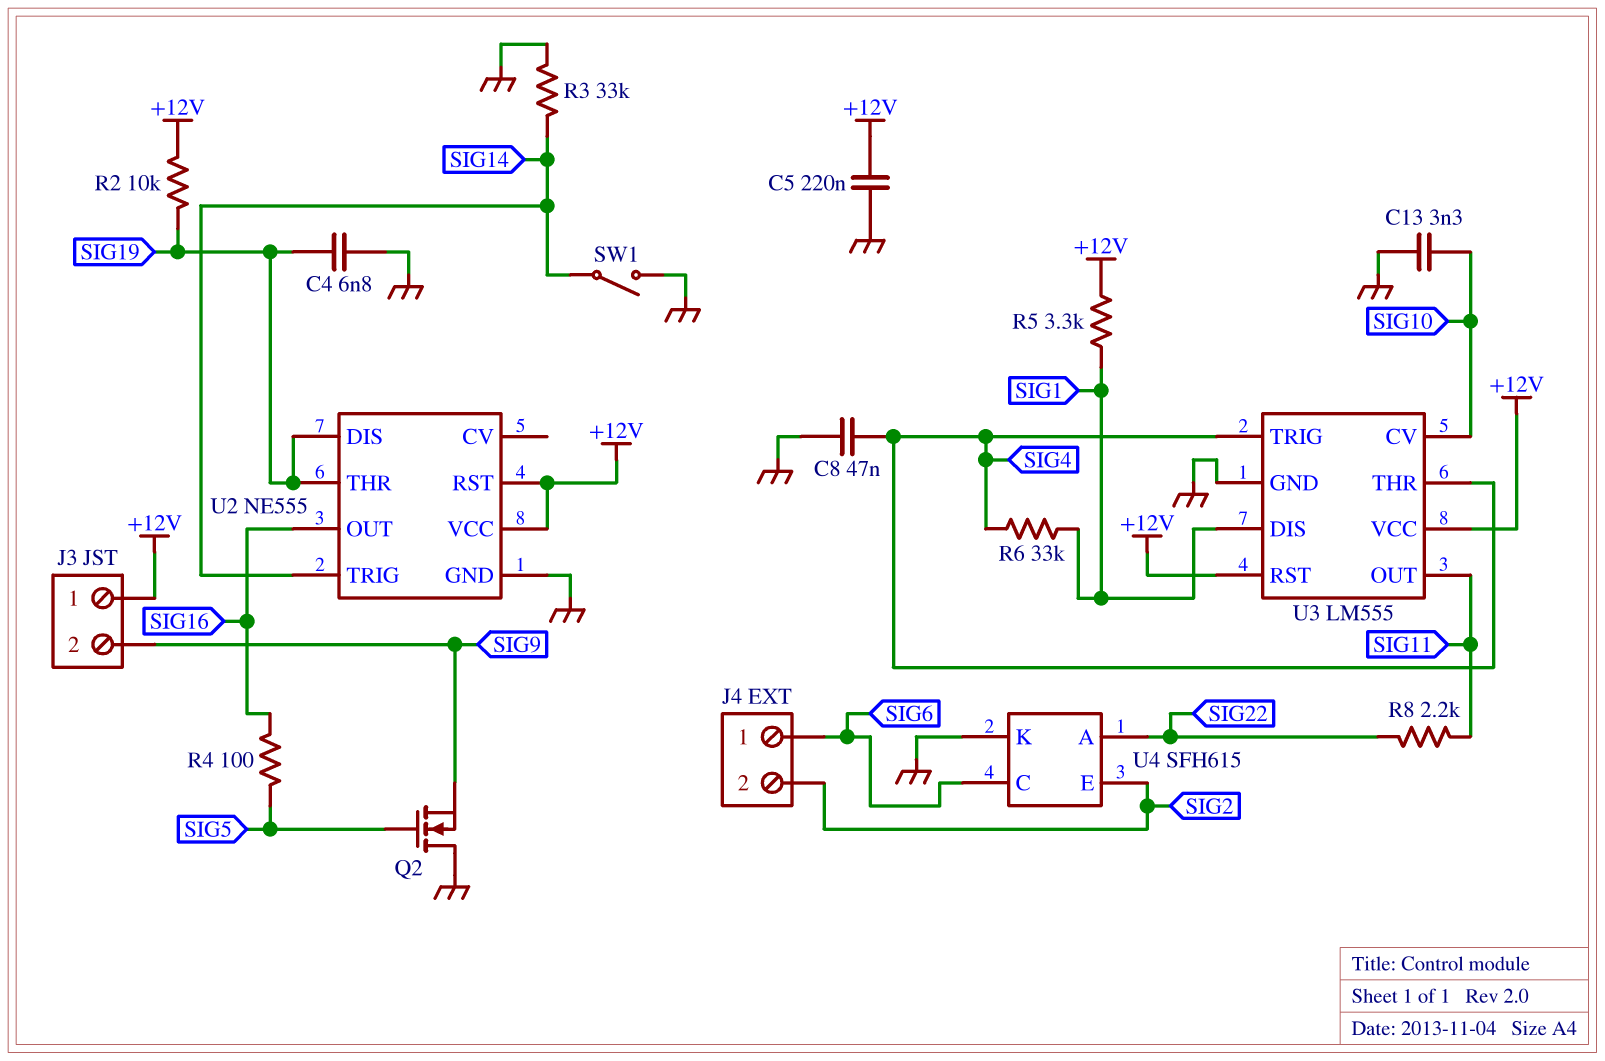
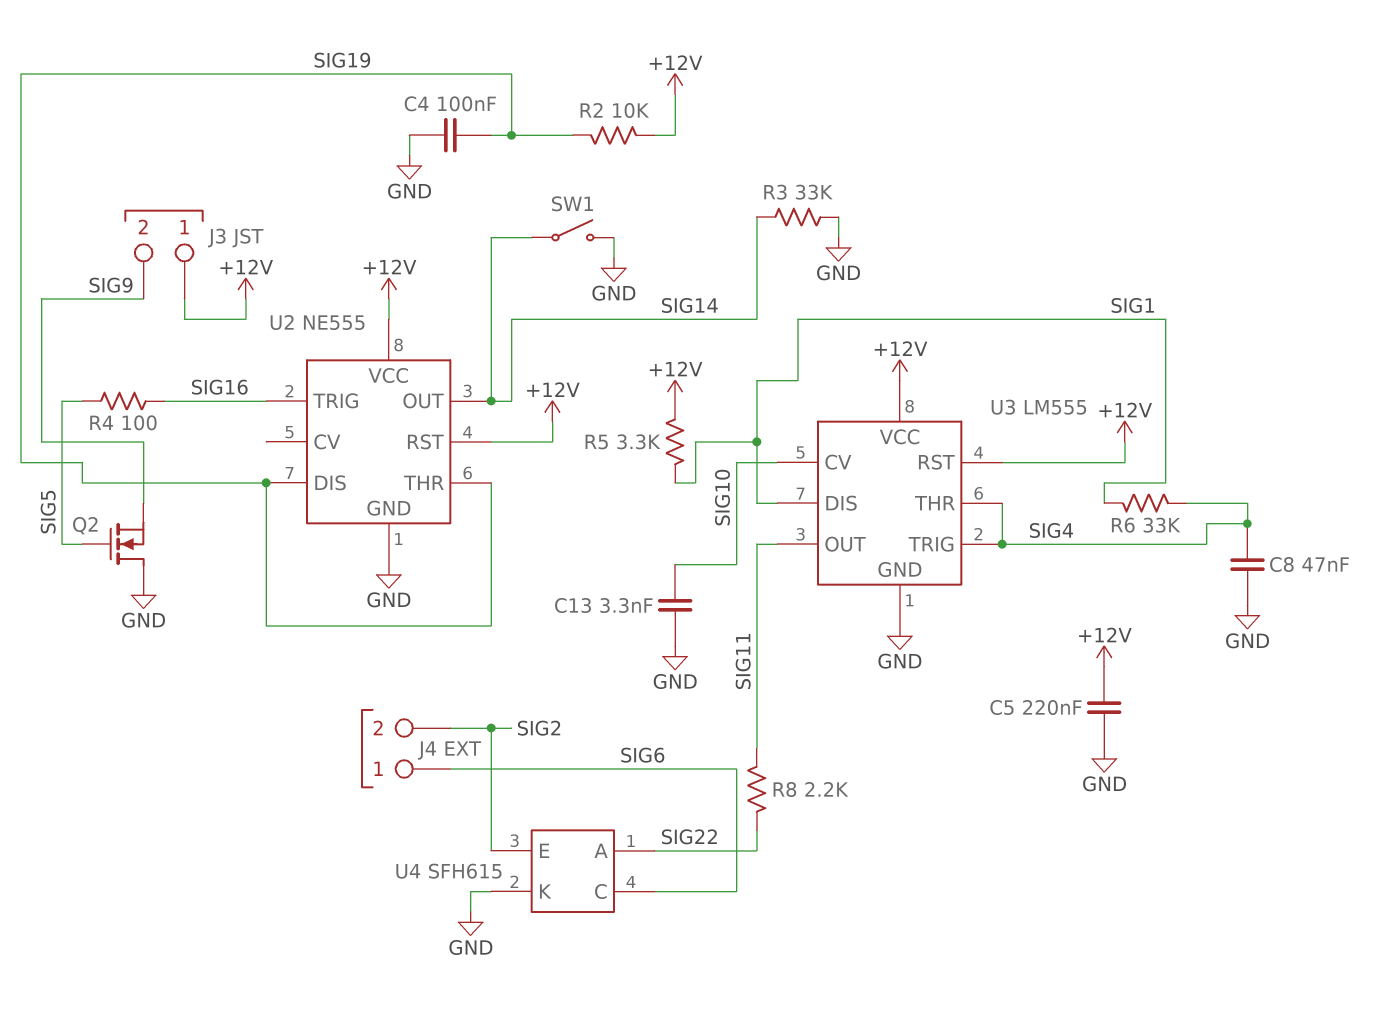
C4: 6.8nF (GND, SIG19) -> 100nF (GND, SIG19)
U2 pin OUT: SIG16 -> SIG14
U2 pin TRIG: SIG14 -> SIG16

